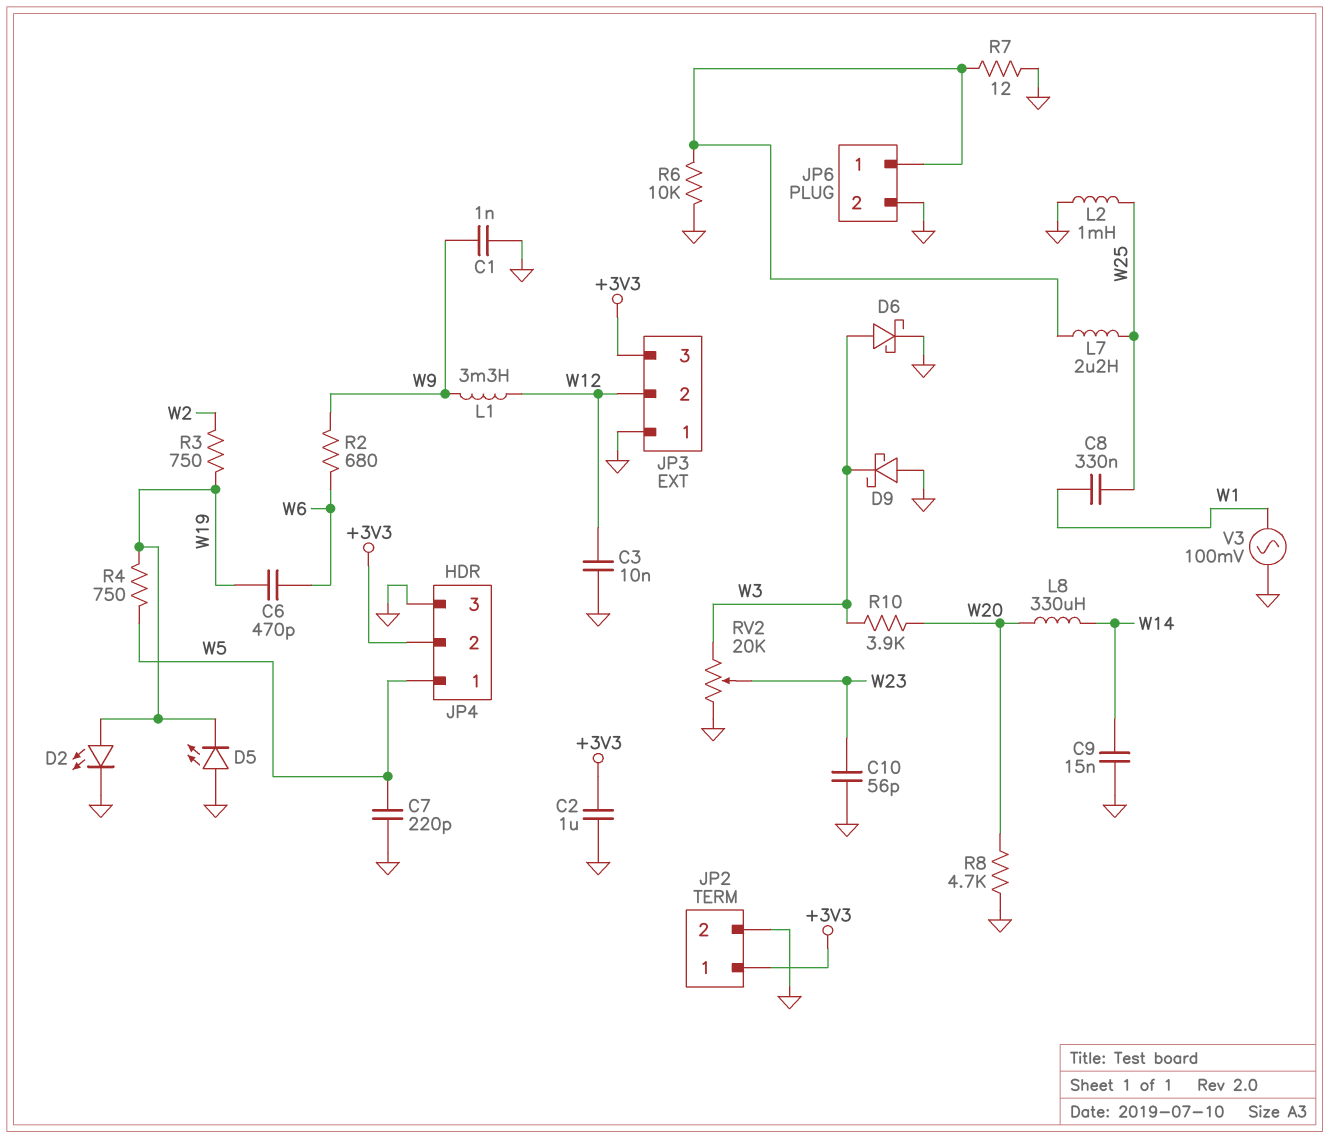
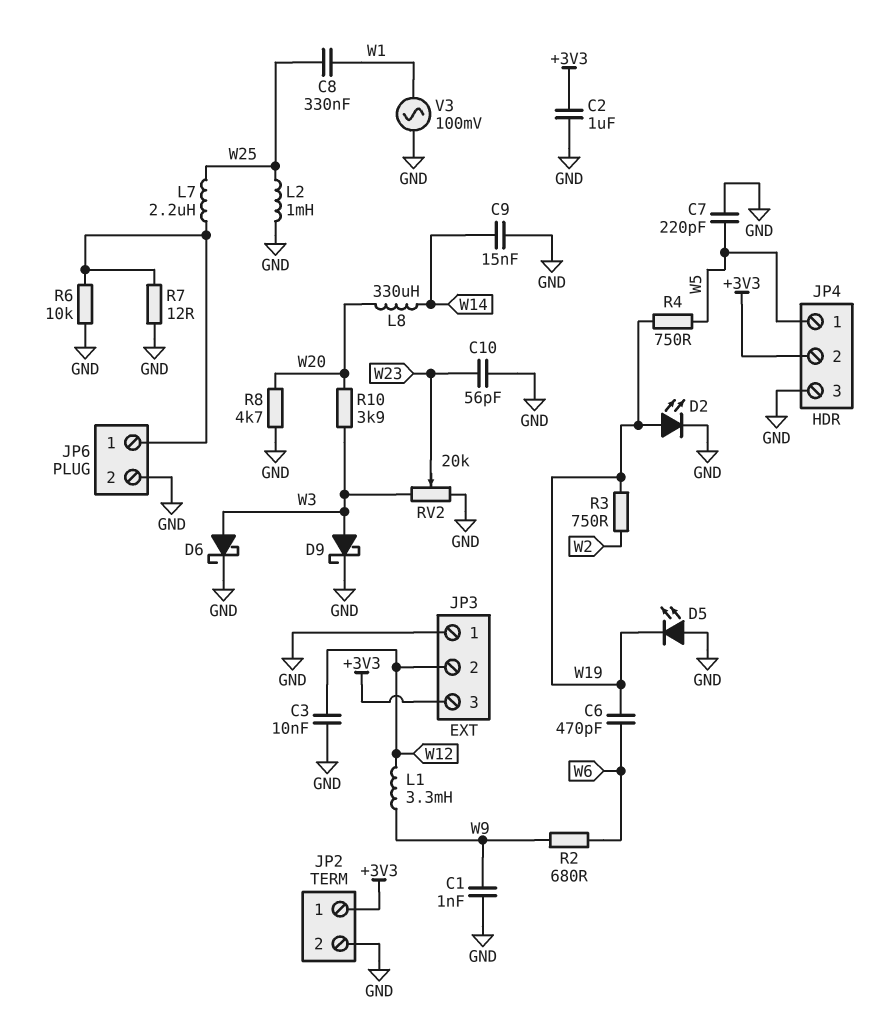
D9: schottky (A GND, K W3) -> schottky (A W3, K GND)

